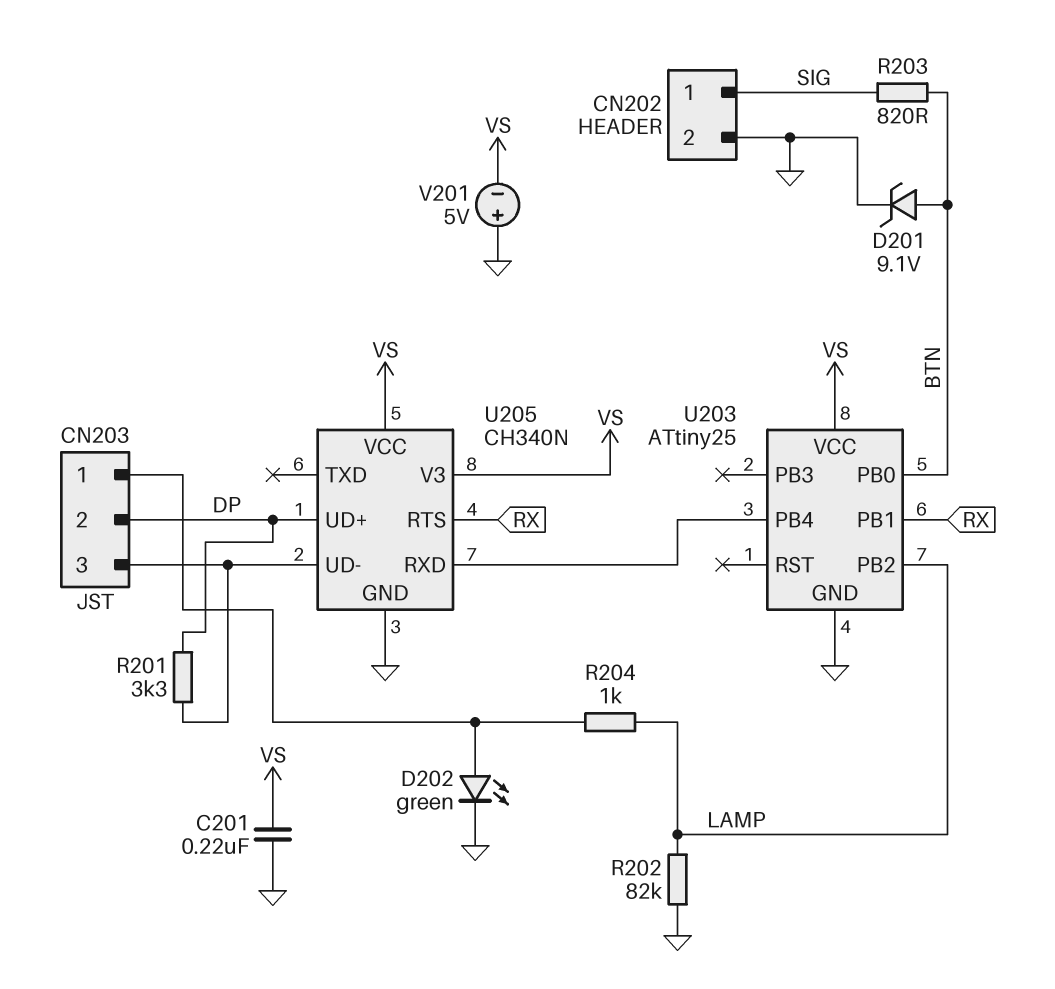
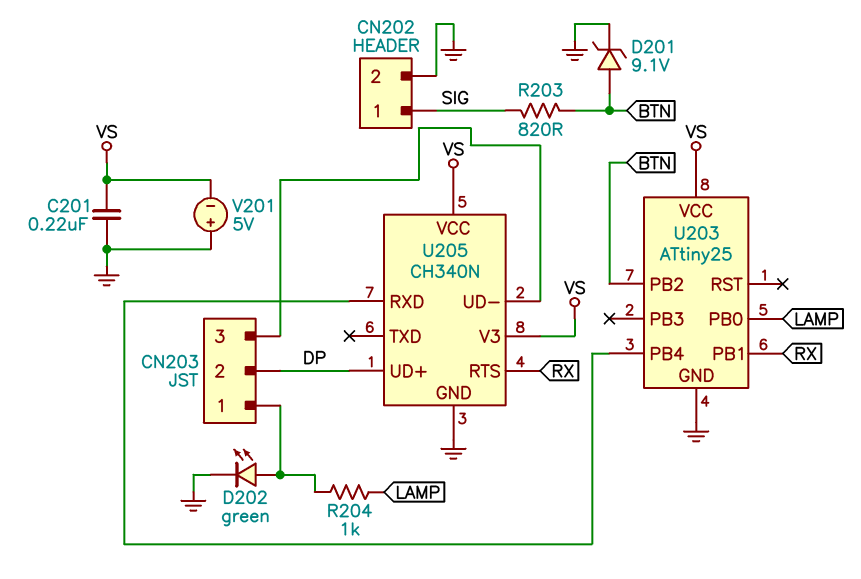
R201: 3.3k (CN203/3, DP) -> none
R202: 82k (GND, LAMP) -> none
U203 pin PB0: BTN -> LAMP
U203 pin PB2: LAMP -> BTN

